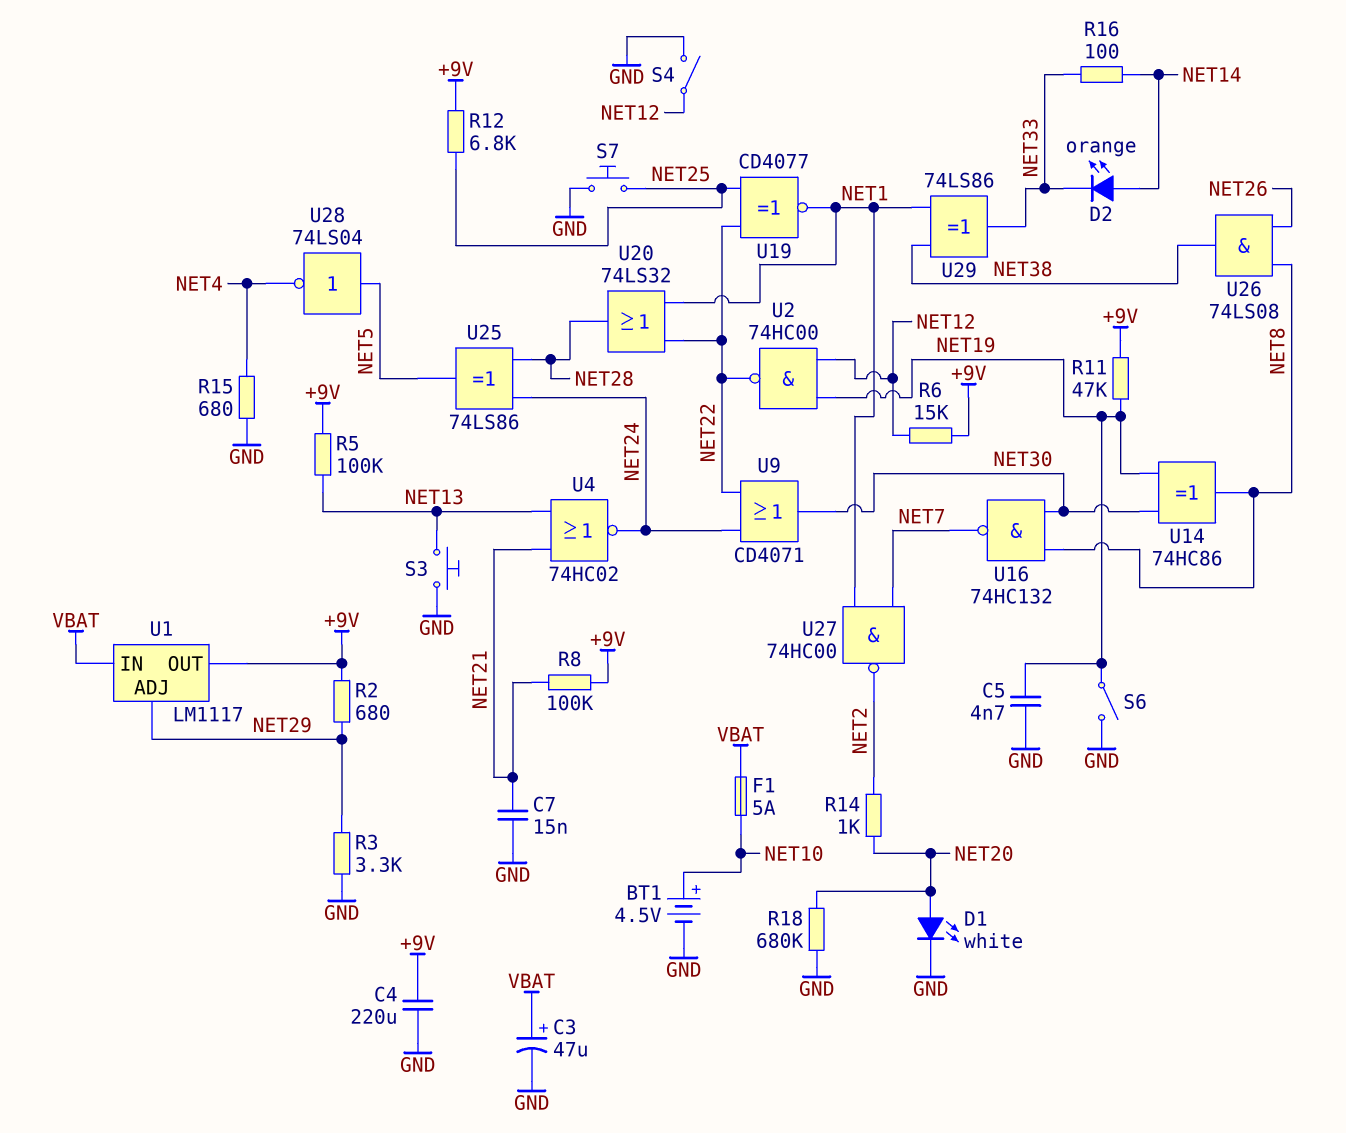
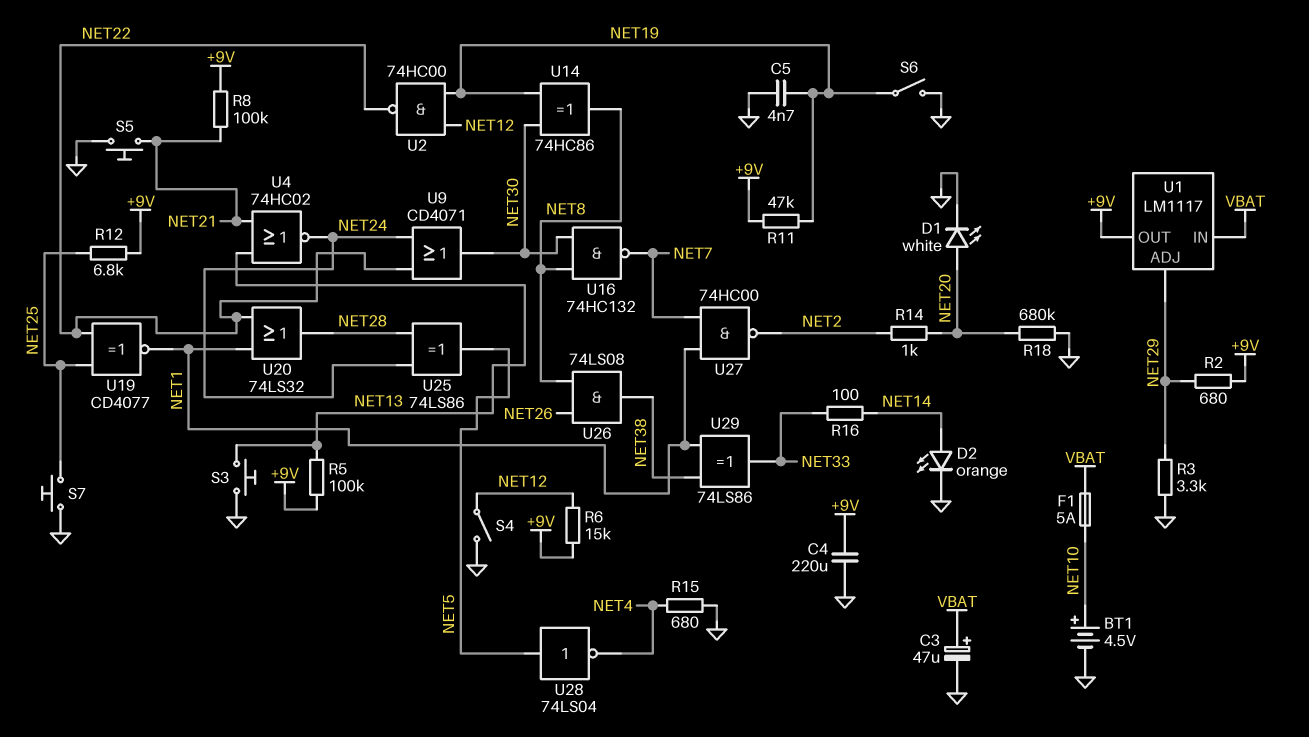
C7: 15nF (GND, NET21) -> none
D2: LED orange (A NET14, K NET33) -> LED orange (A NET14, K GND)
S5: none -> button (GND, NET21)

